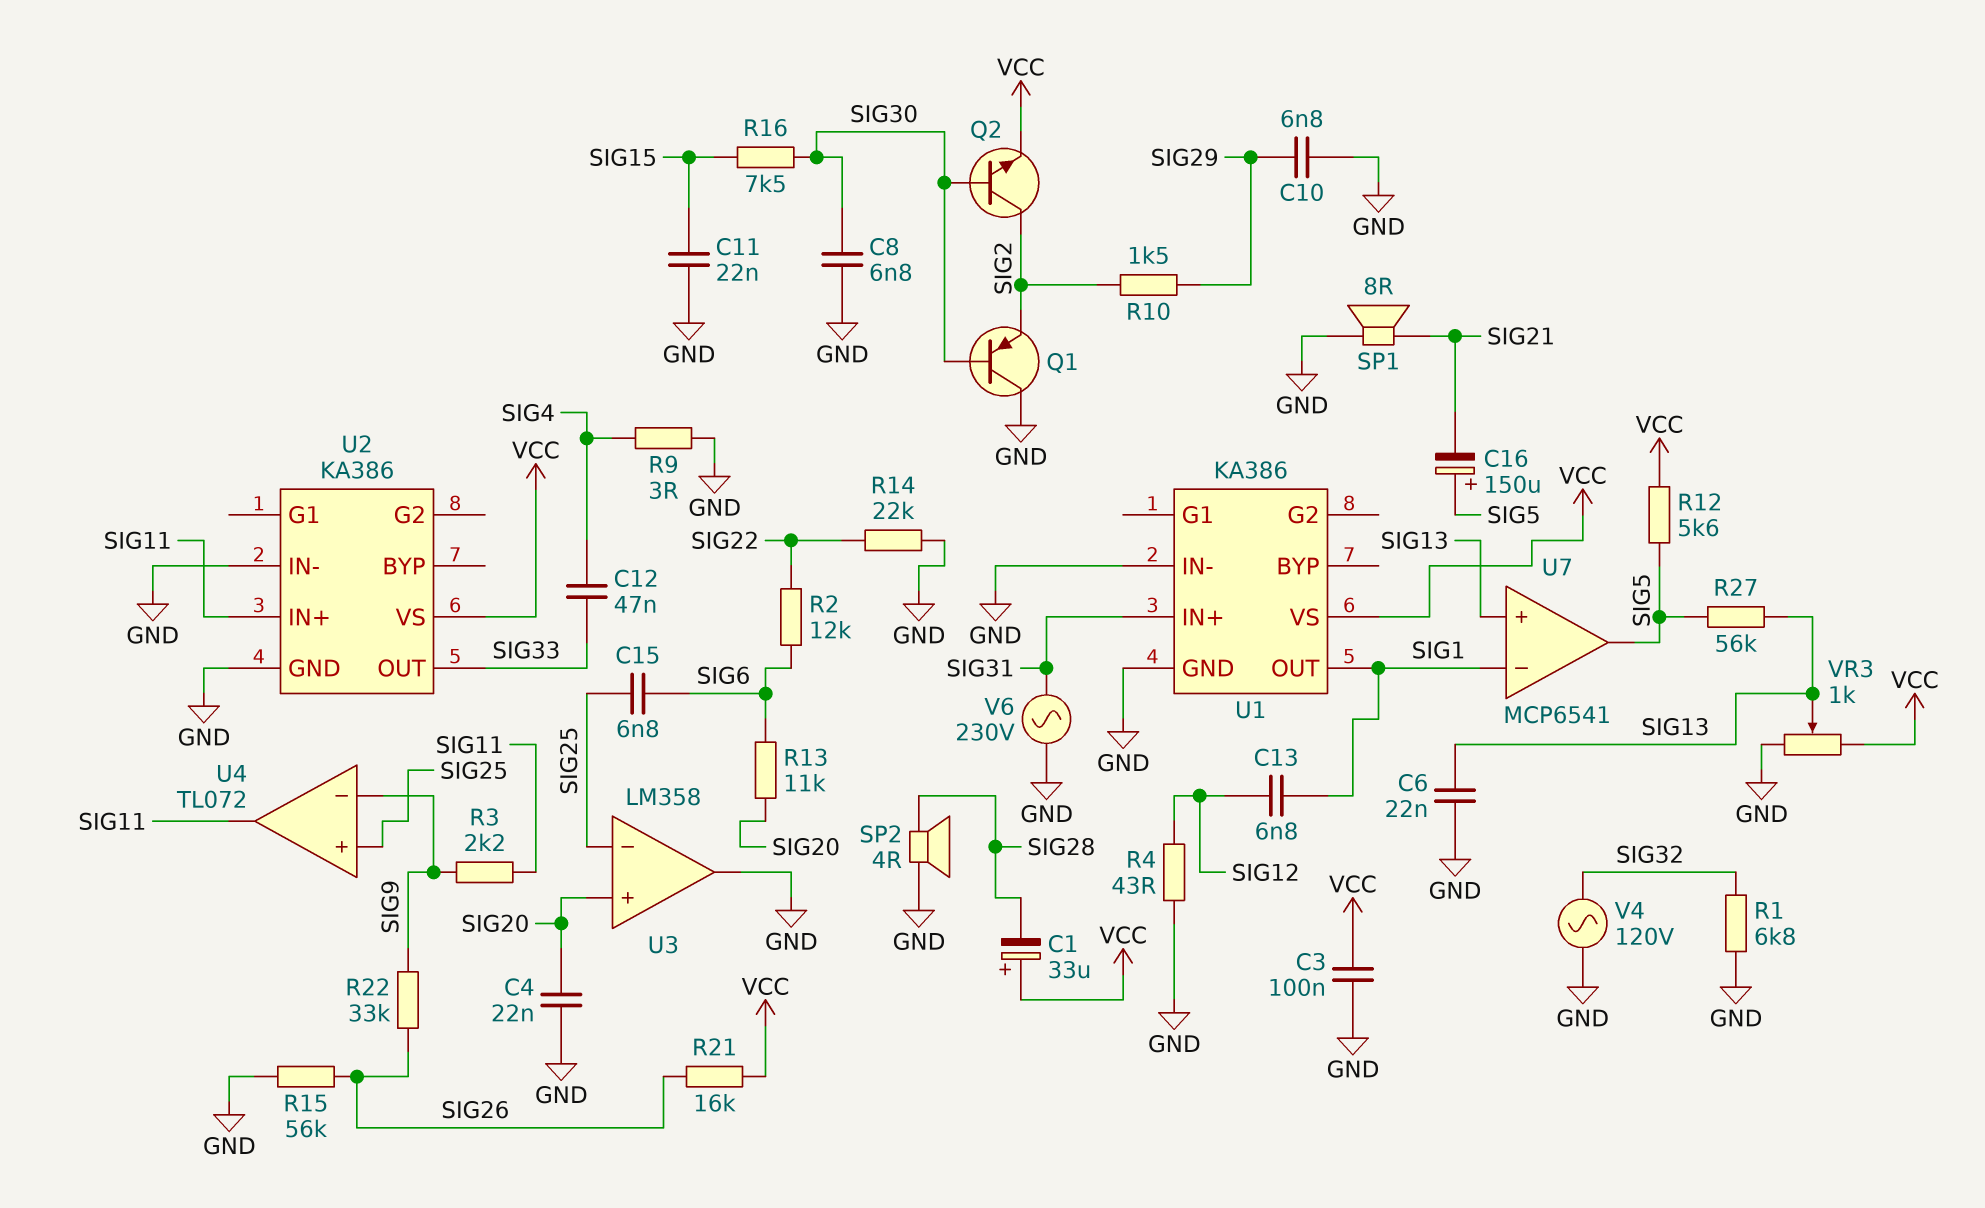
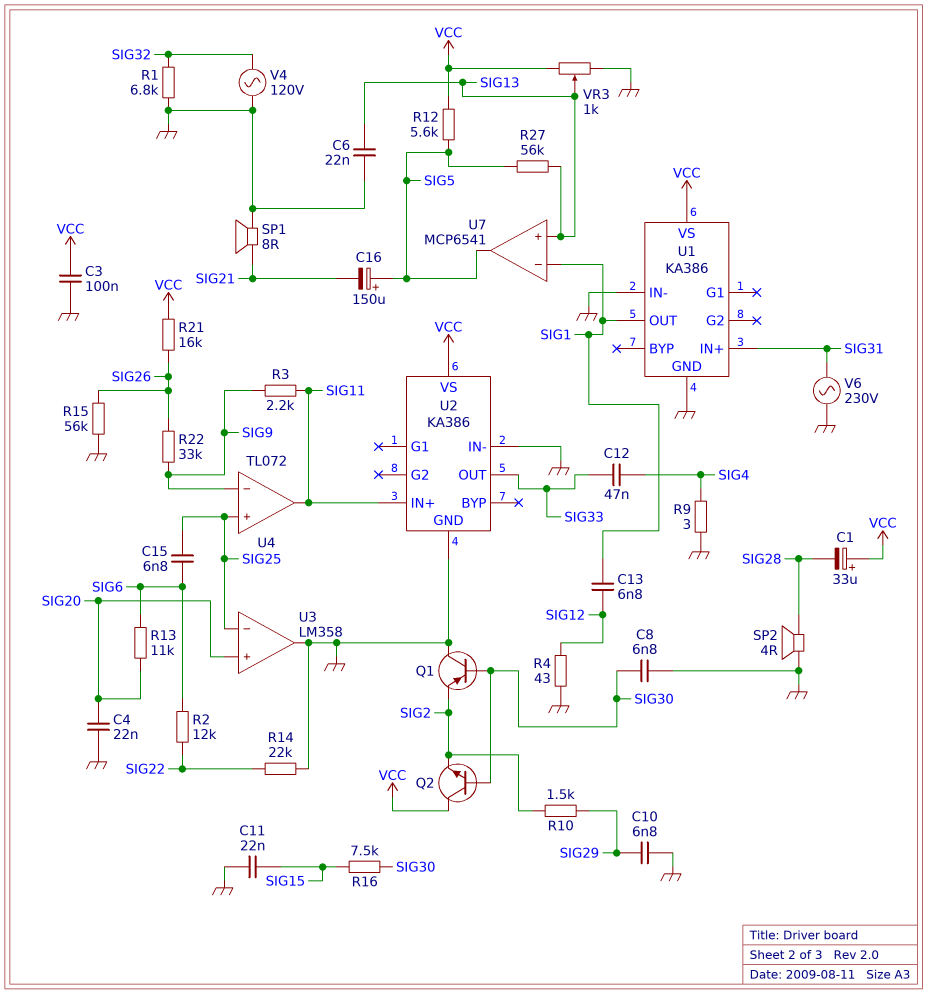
Q2: NPN (B SIG30, C SIG2, E VCC) -> NPN (B SIG30, C VCC, E SIG2)

